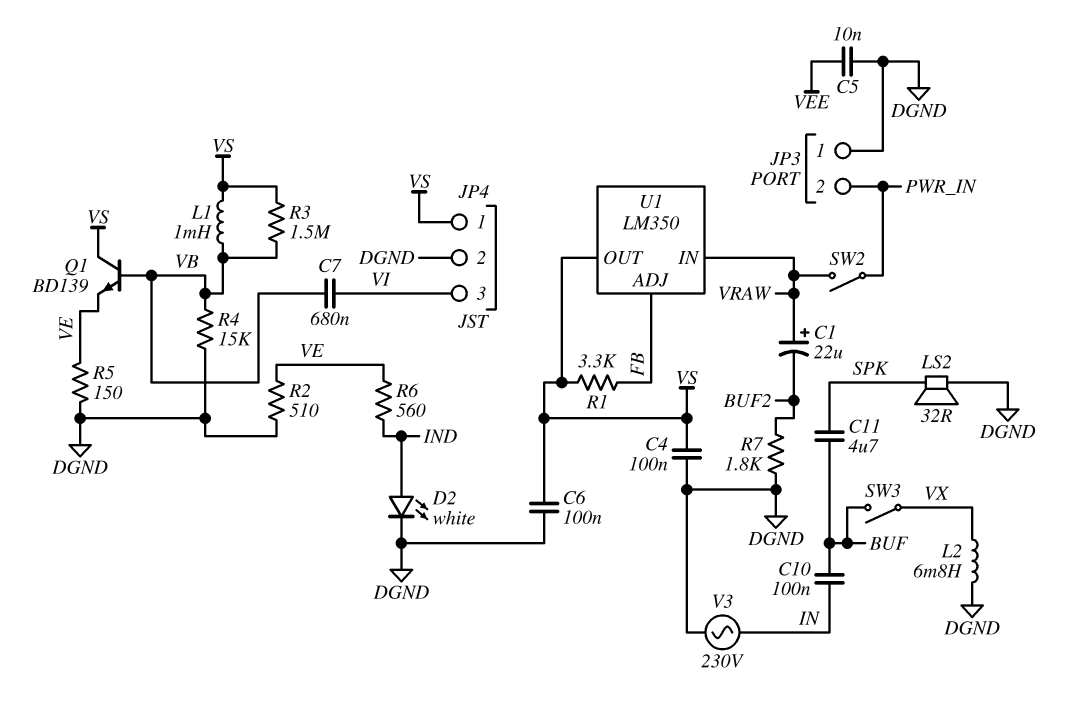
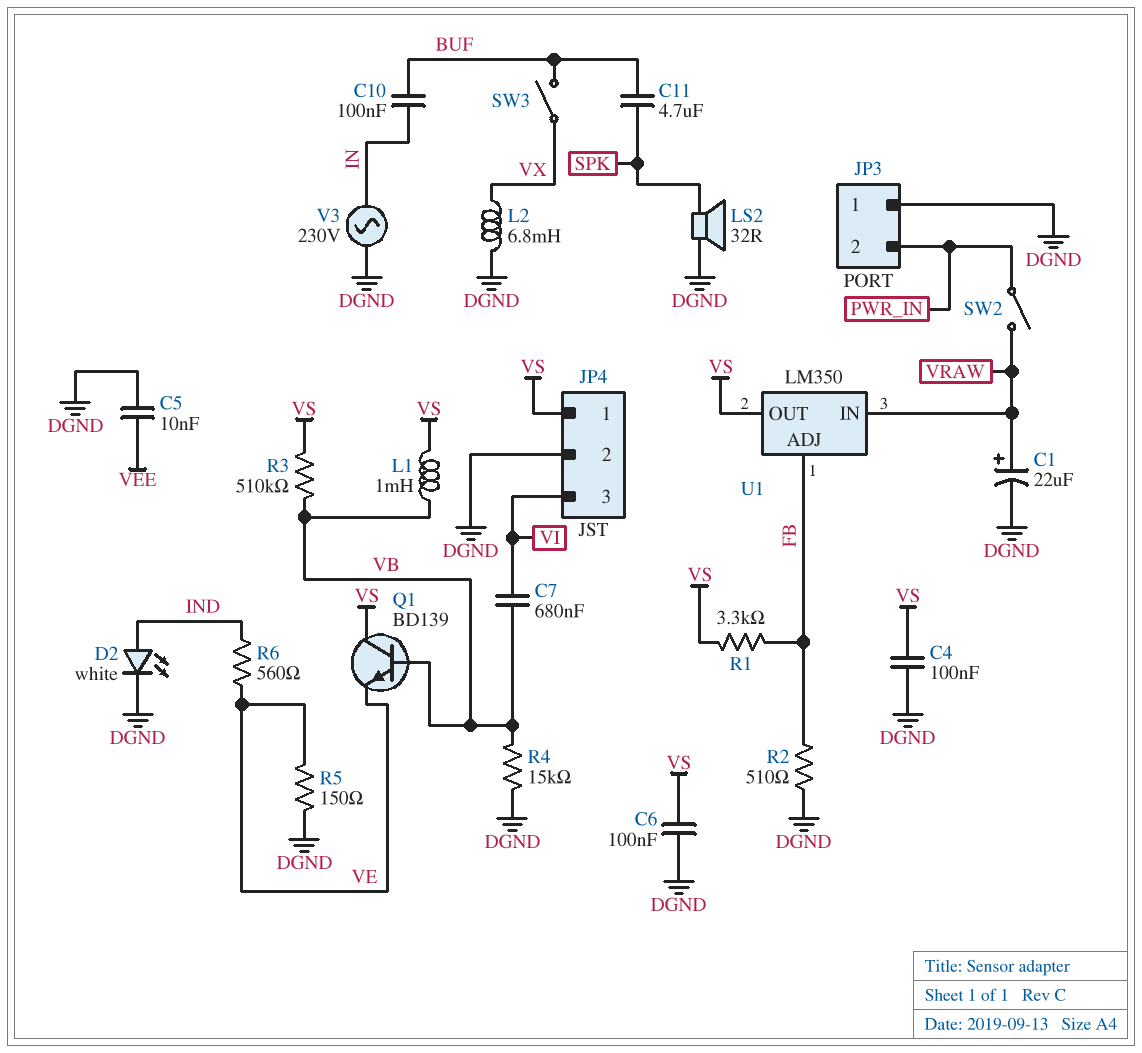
C1: 22uF (plus VRAW, minus BUF2) -> 22uF (plus VRAW, minus DGND)
R2: 510 (DGND, VE) -> 510 (DGND, FB)
R3: 1.5M (VB, VS) -> 510k (VB, VS)
R7: 1.8k (BUF2, DGND) -> none

